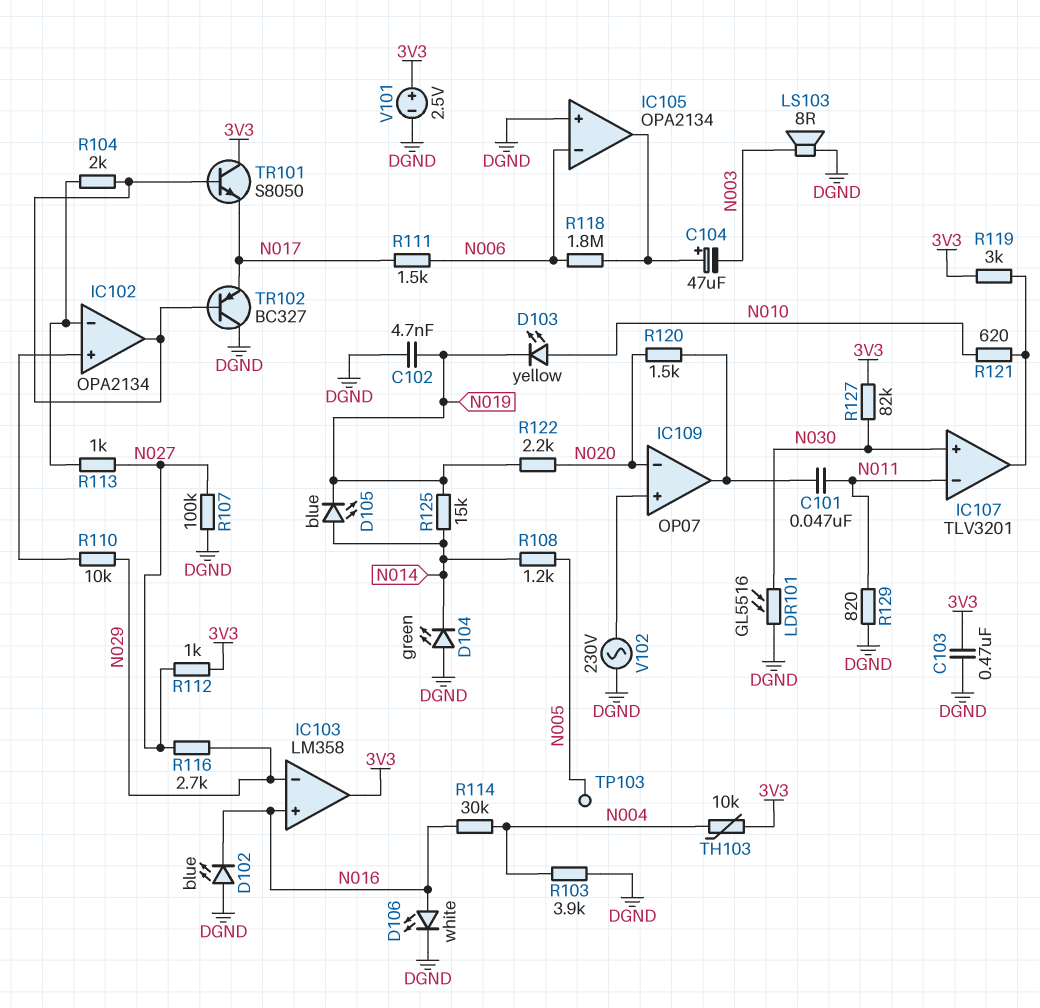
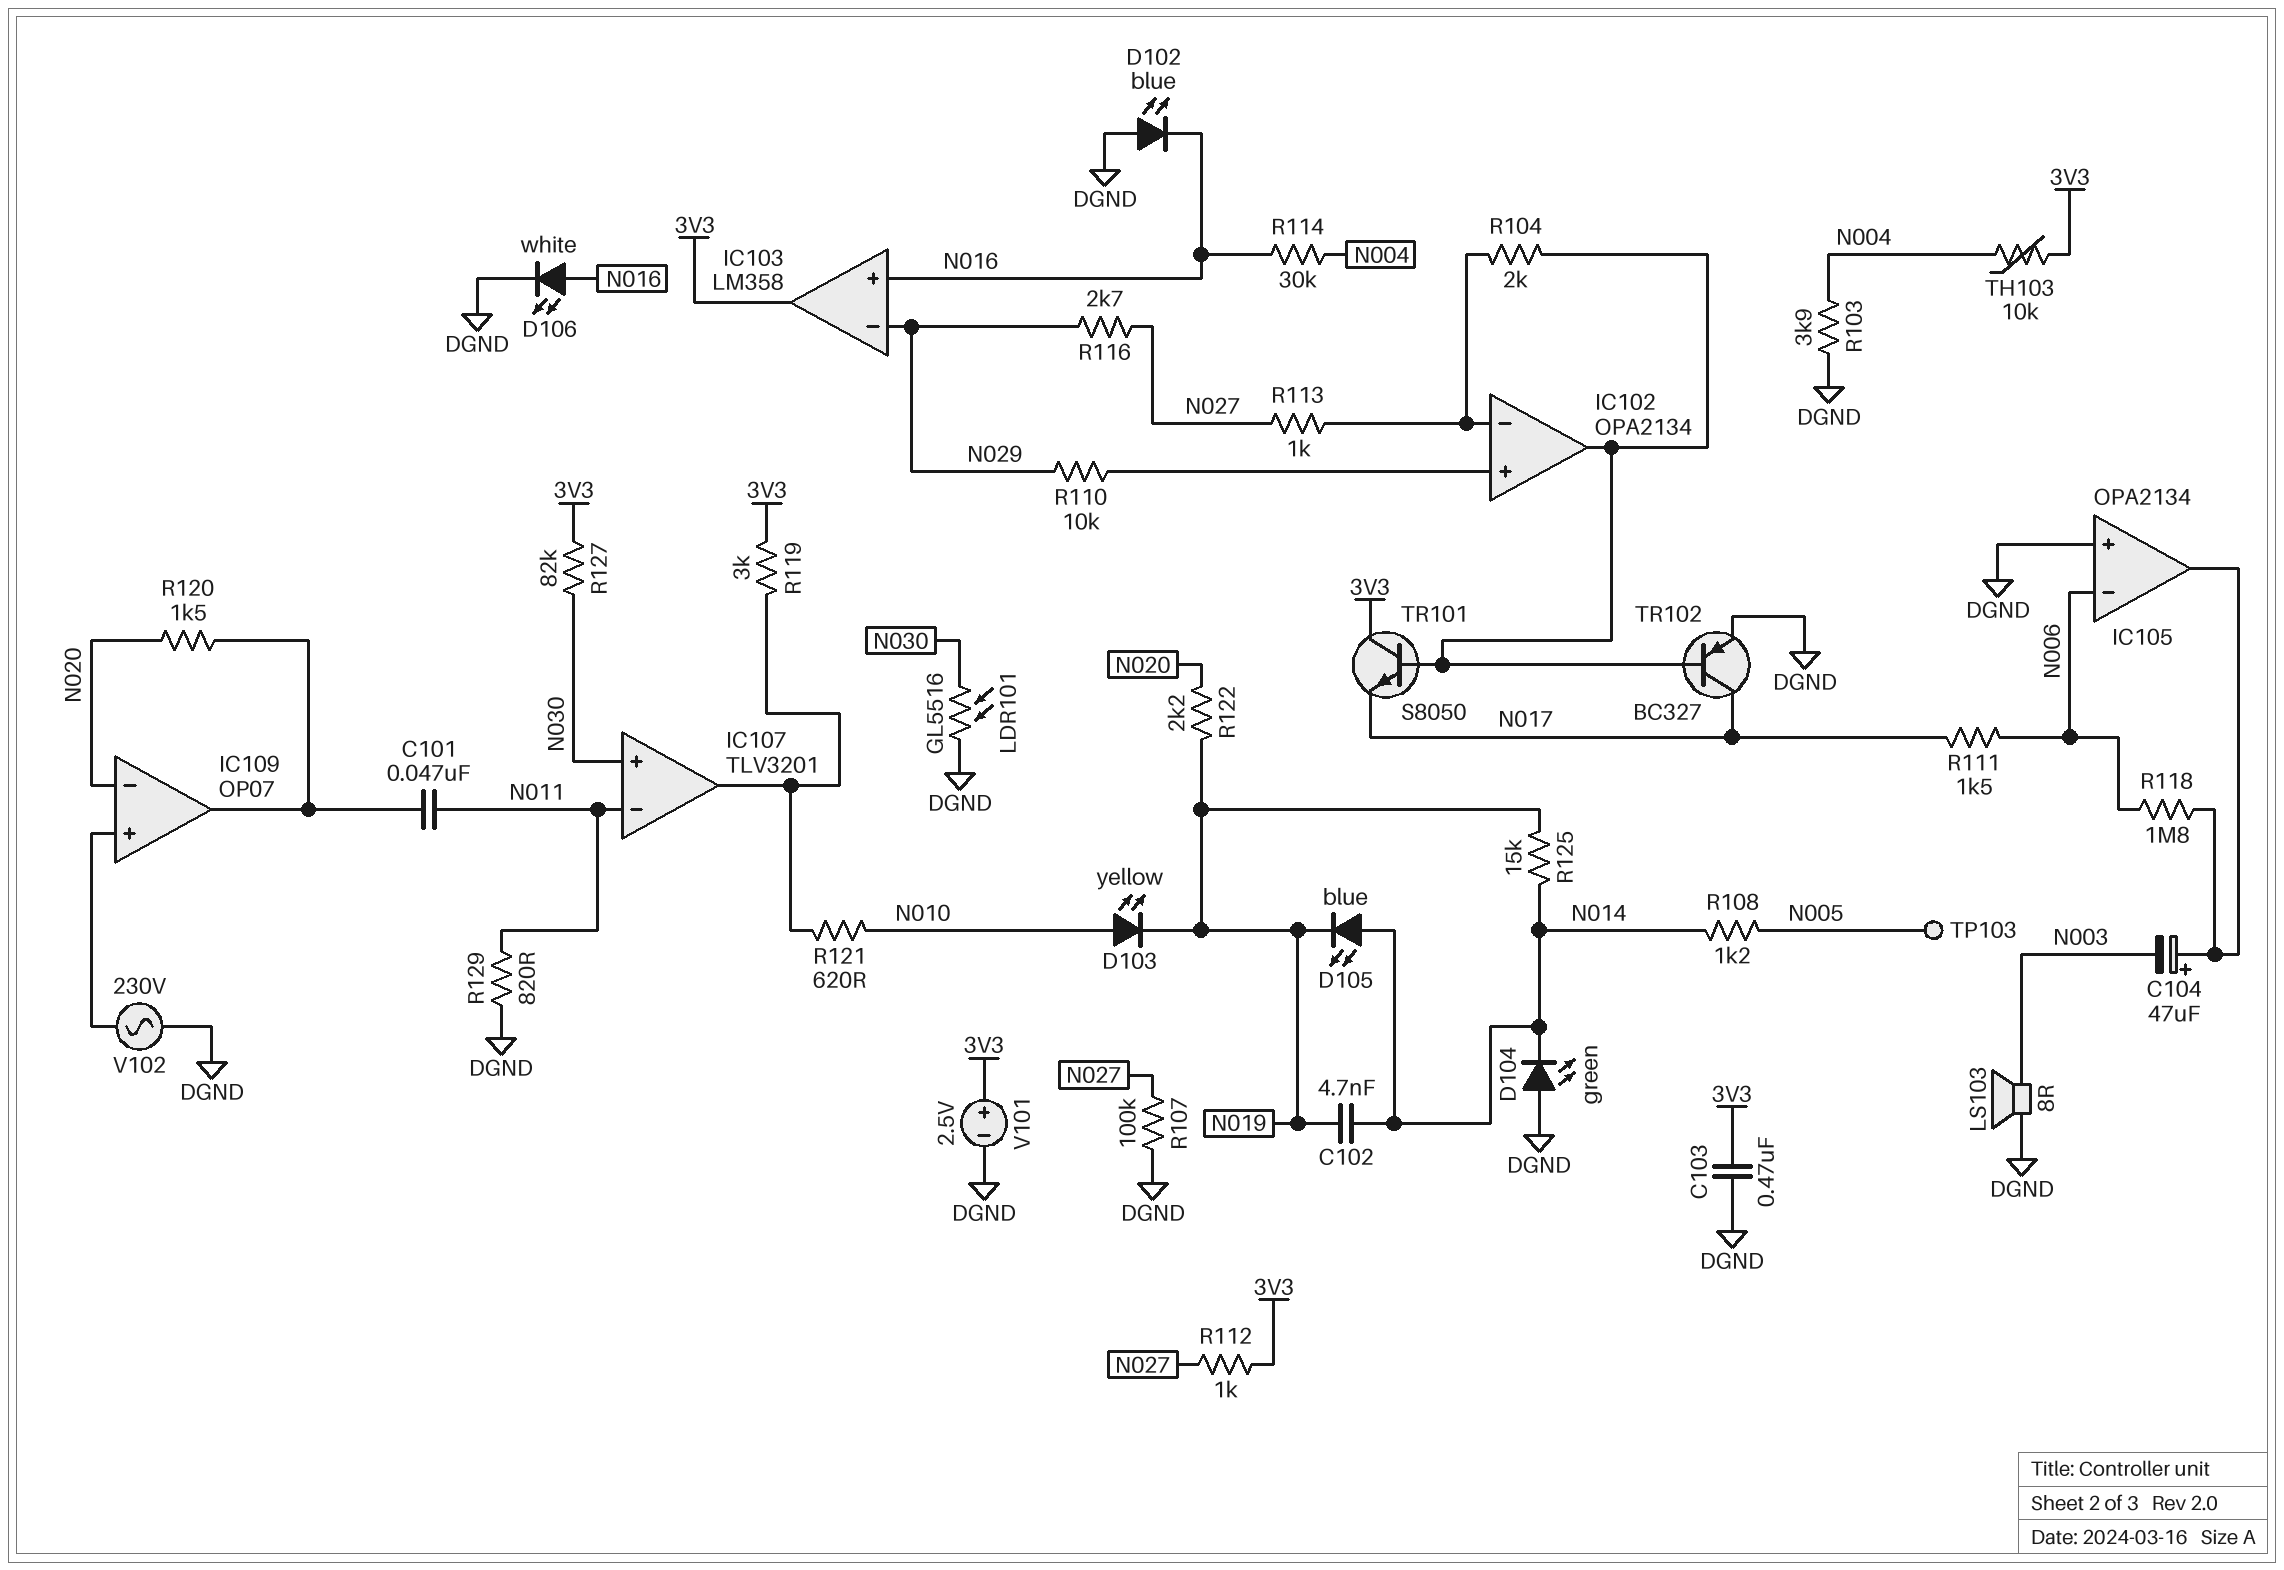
C102: 4.7nF (DGND, N019) -> 4.7nF (N014, N019)
TR102: PNP BC327 (B IC102/out, C DGND, E N017) -> PNP BC327 (B IC102/out, C N017, E DGND)

